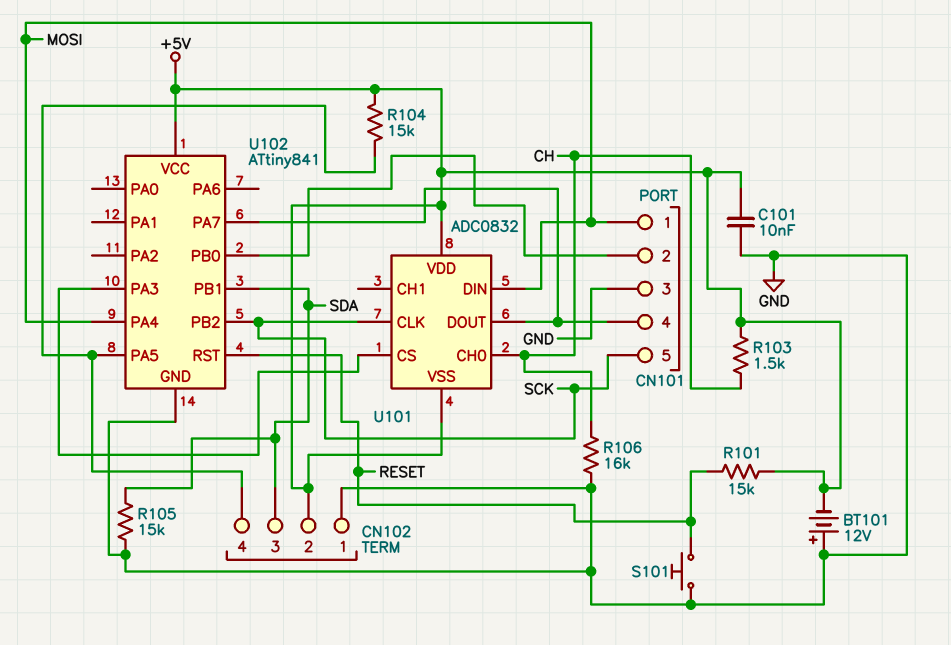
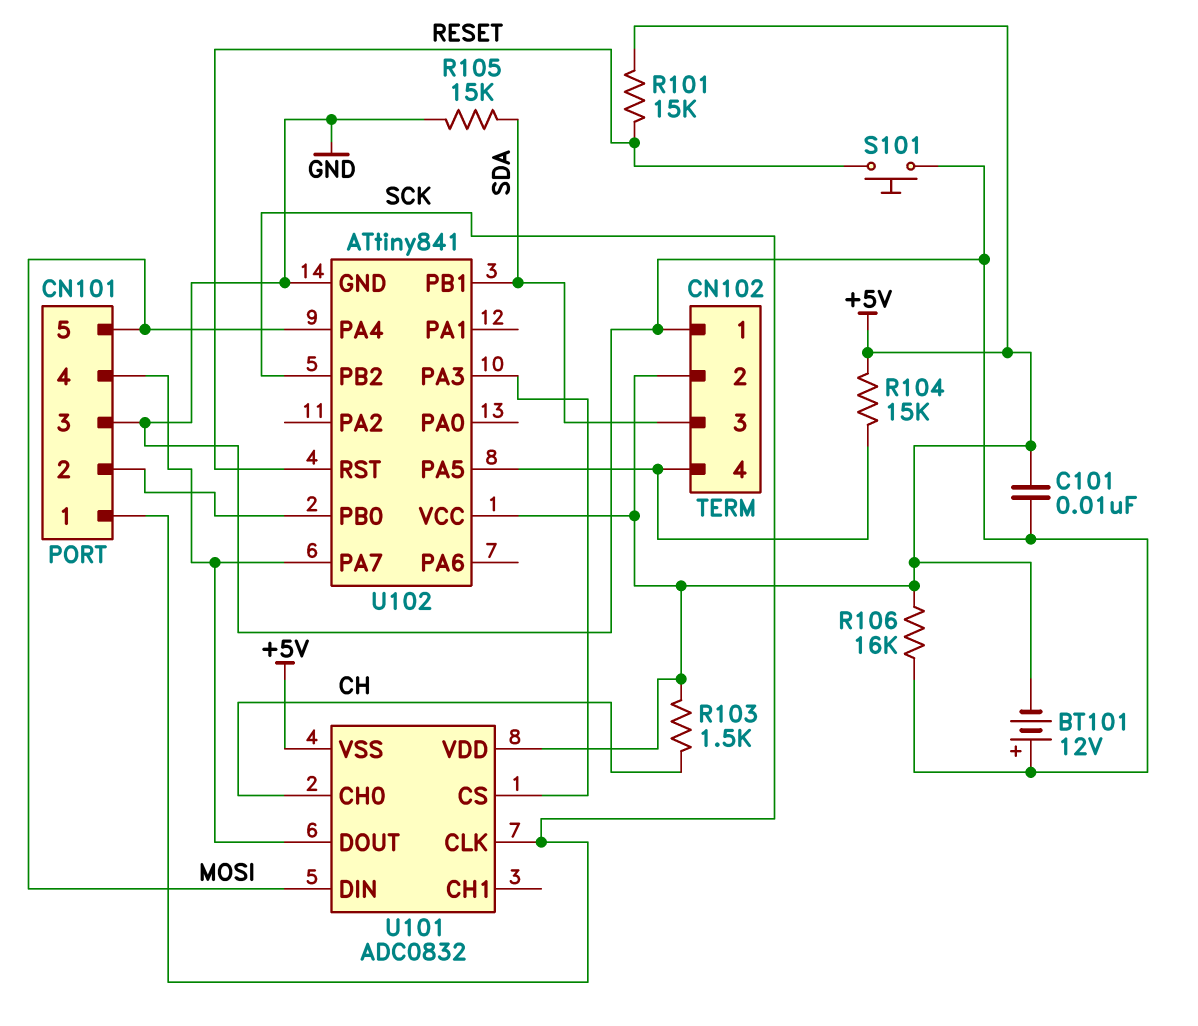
CN101 pin 1: MOSI -> SCK
CN101 pin 5: SCK -> MOSI
R106: 16k (CH, GND) -> 16k (+5V, GND)

